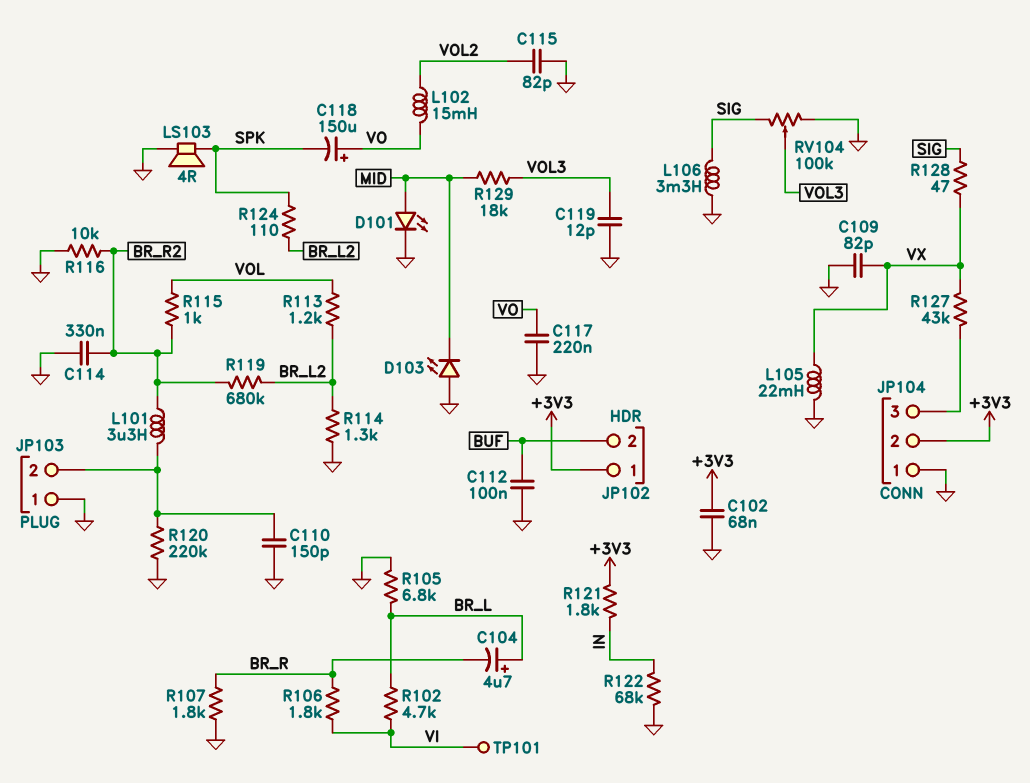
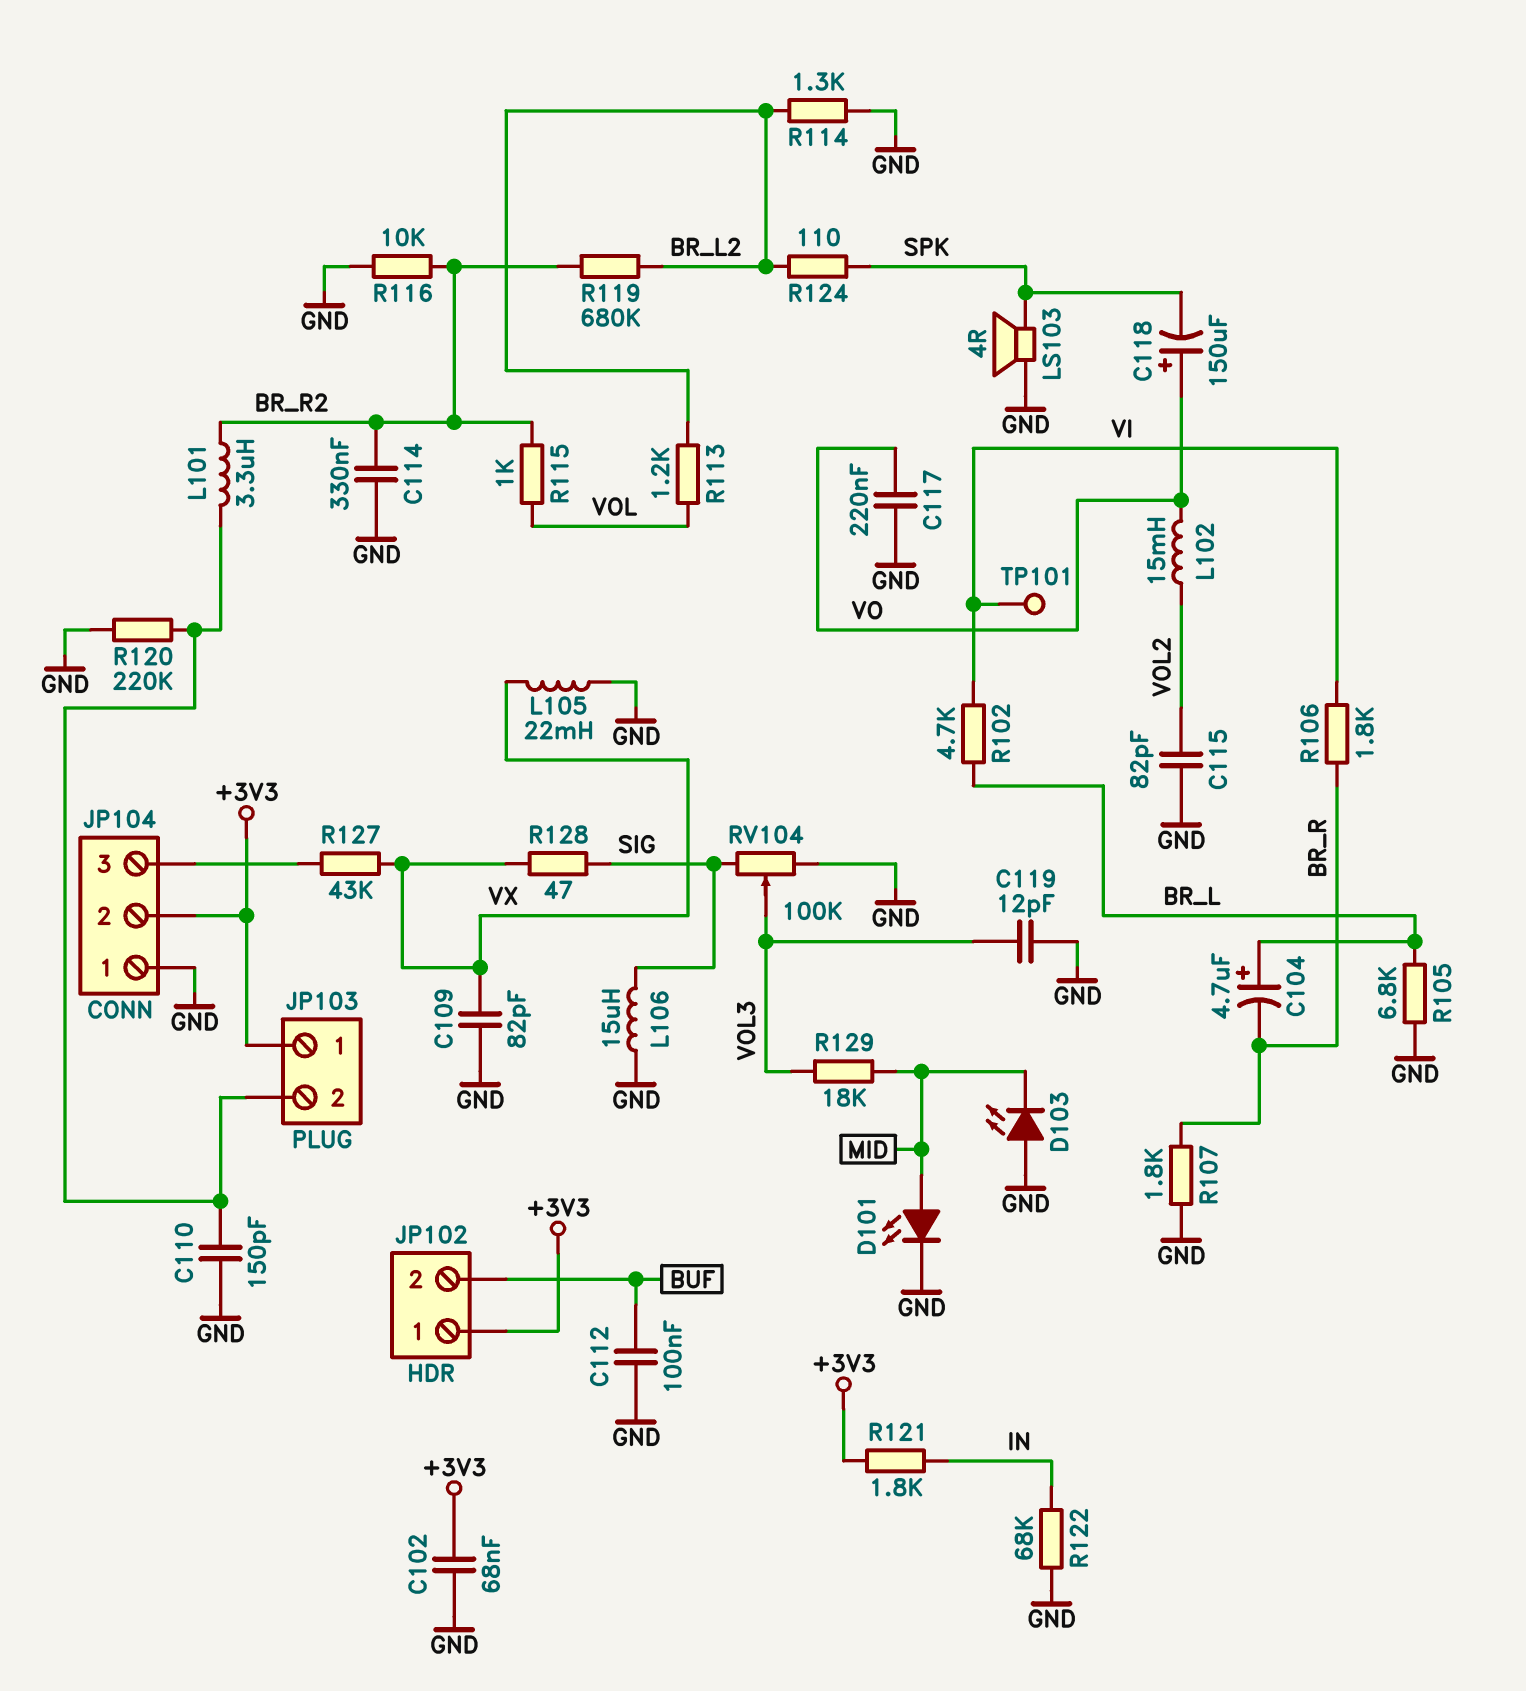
JP103 pin 1: GND -> +3V3
L106: 3.3mH (GND, SIG) -> 15uH (GND, SIG)

